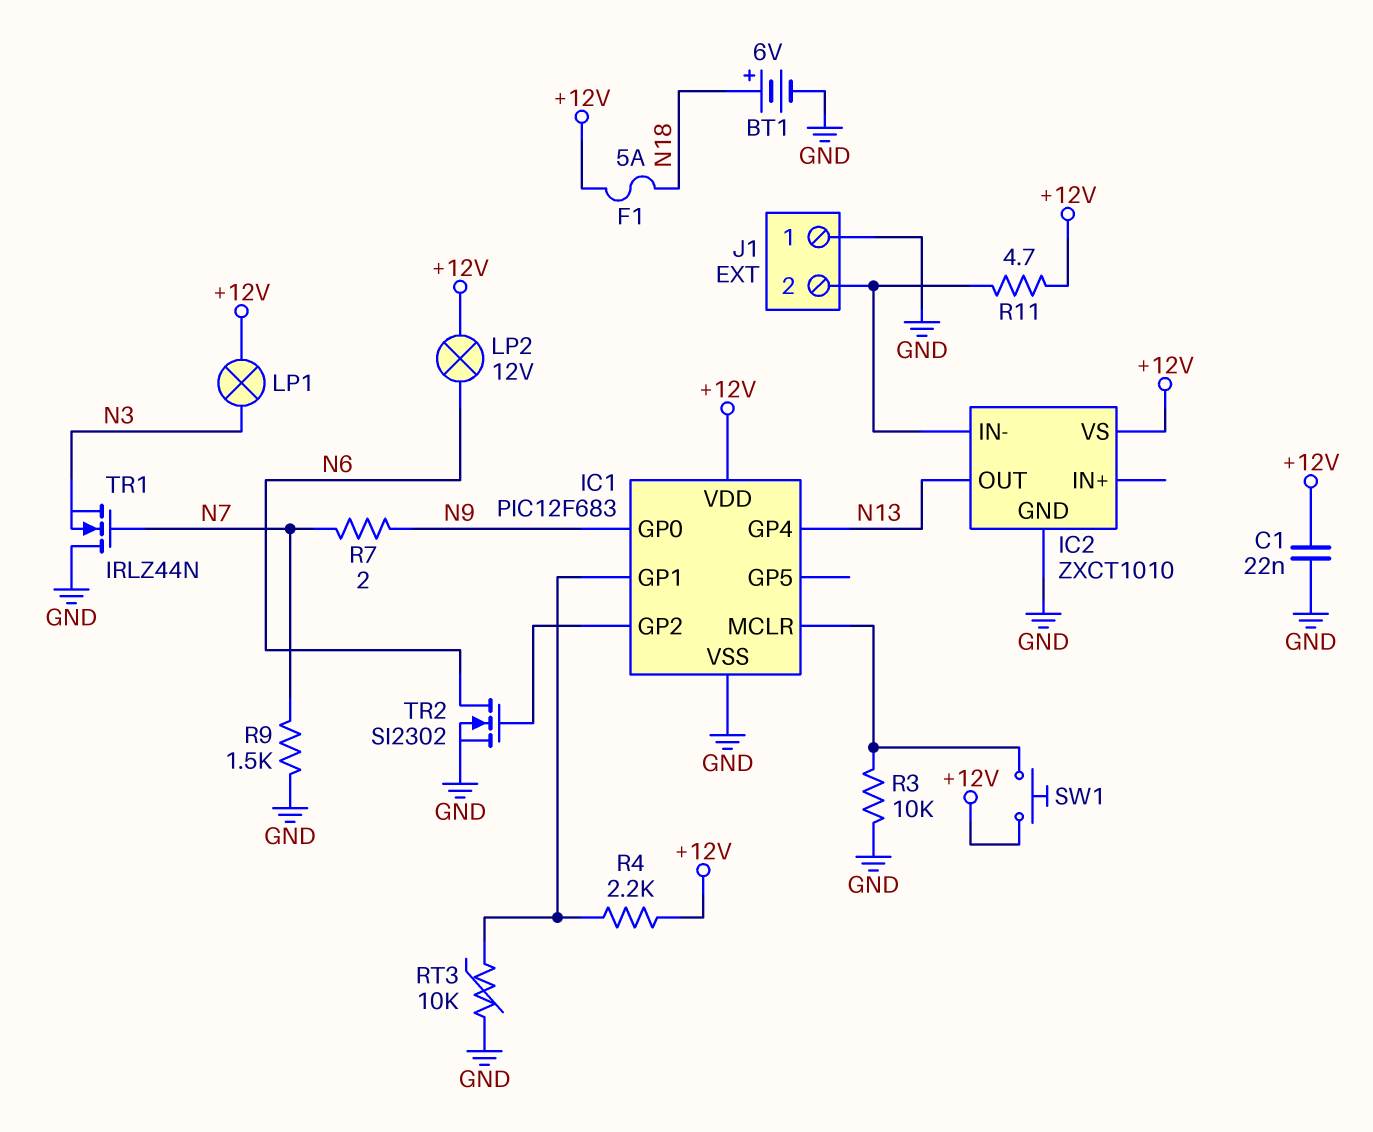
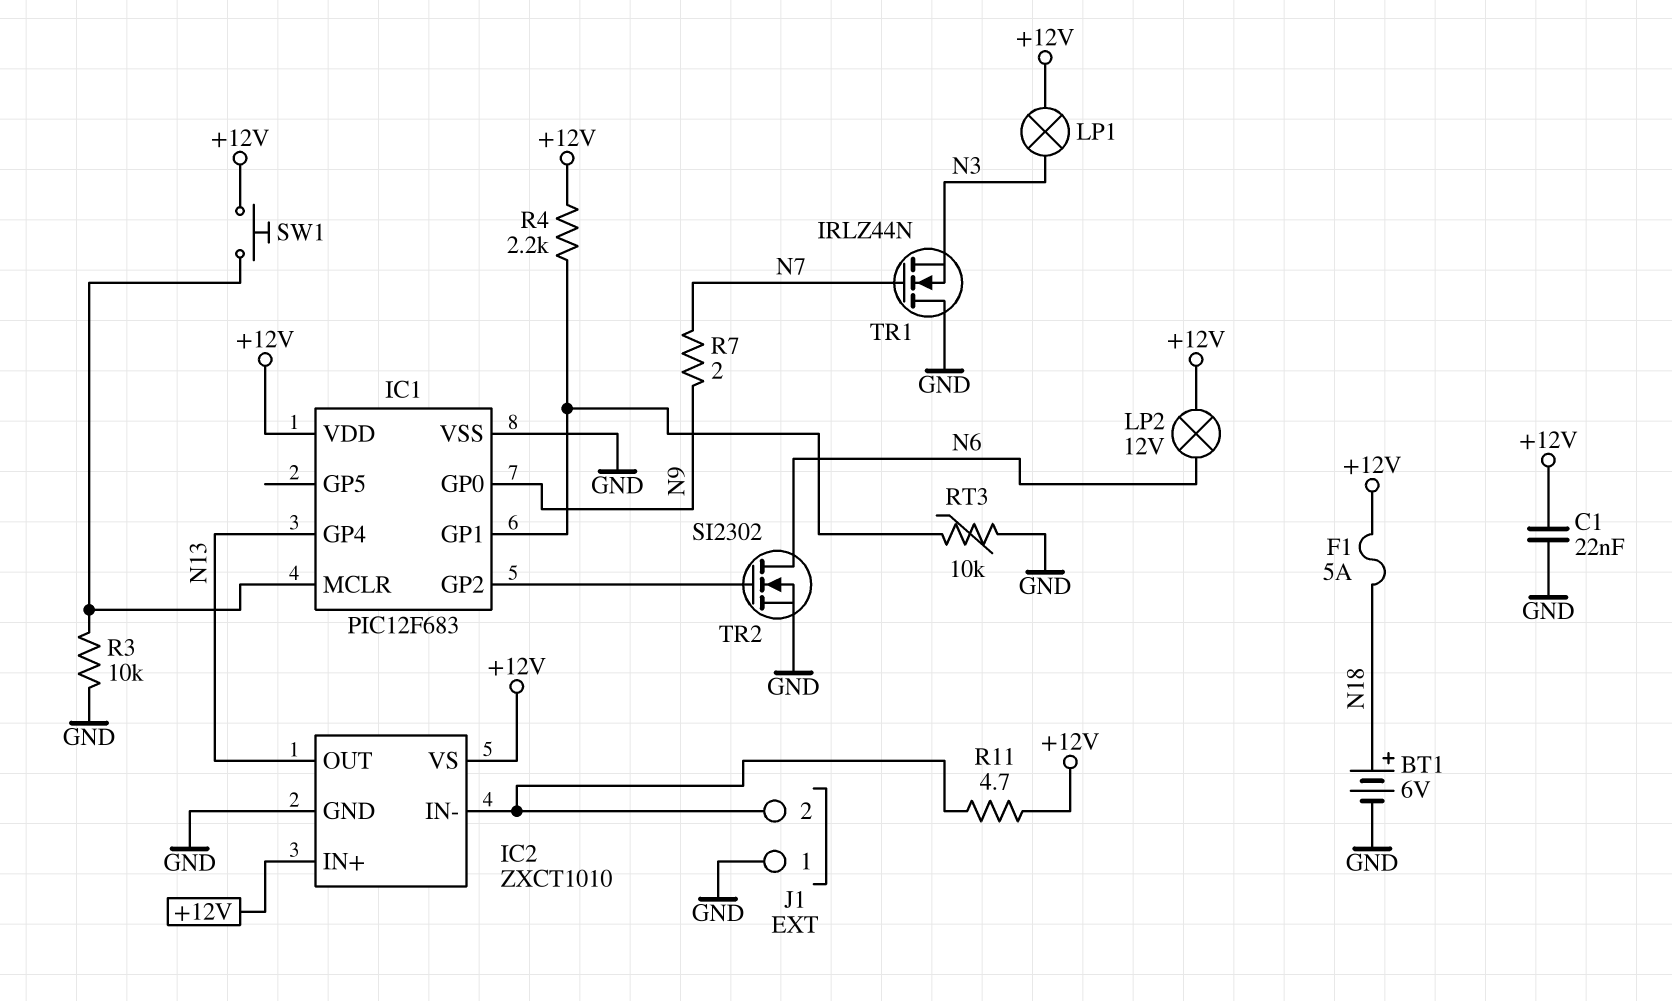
IC2 pin IN+: none -> +12V
R9: 1.5k (GND, N7) -> none

